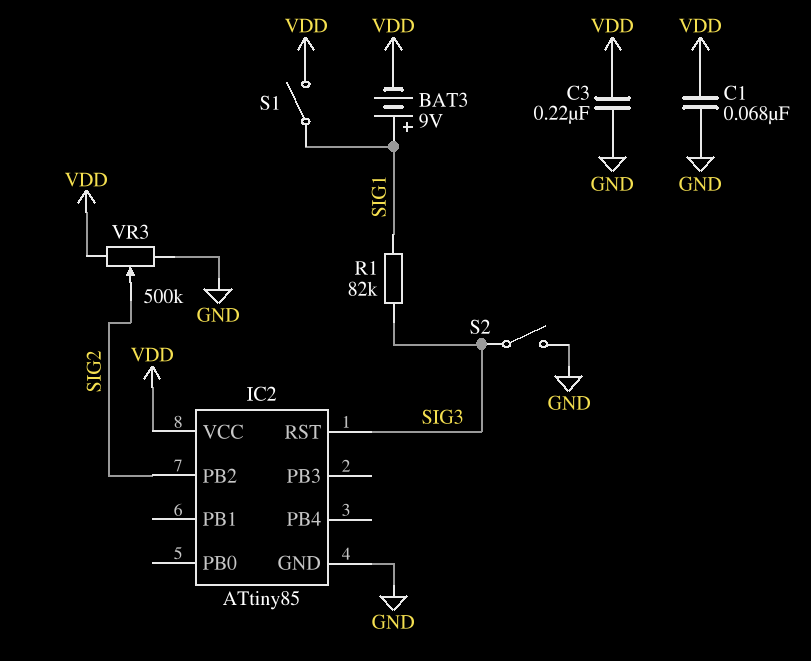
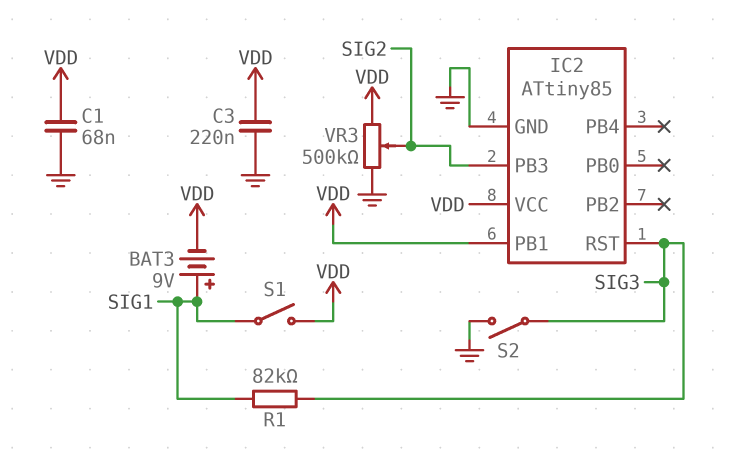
IC2 pin PB1: none -> VDD
IC2 pin PB2: SIG2 -> none
IC2 pin PB3: none -> SIG2

